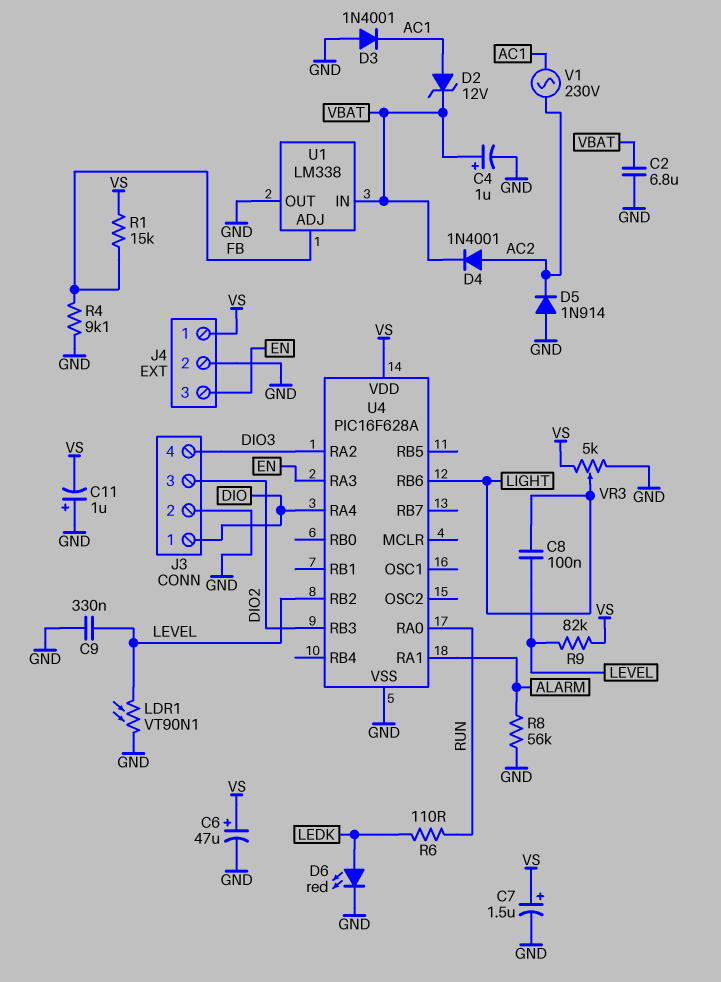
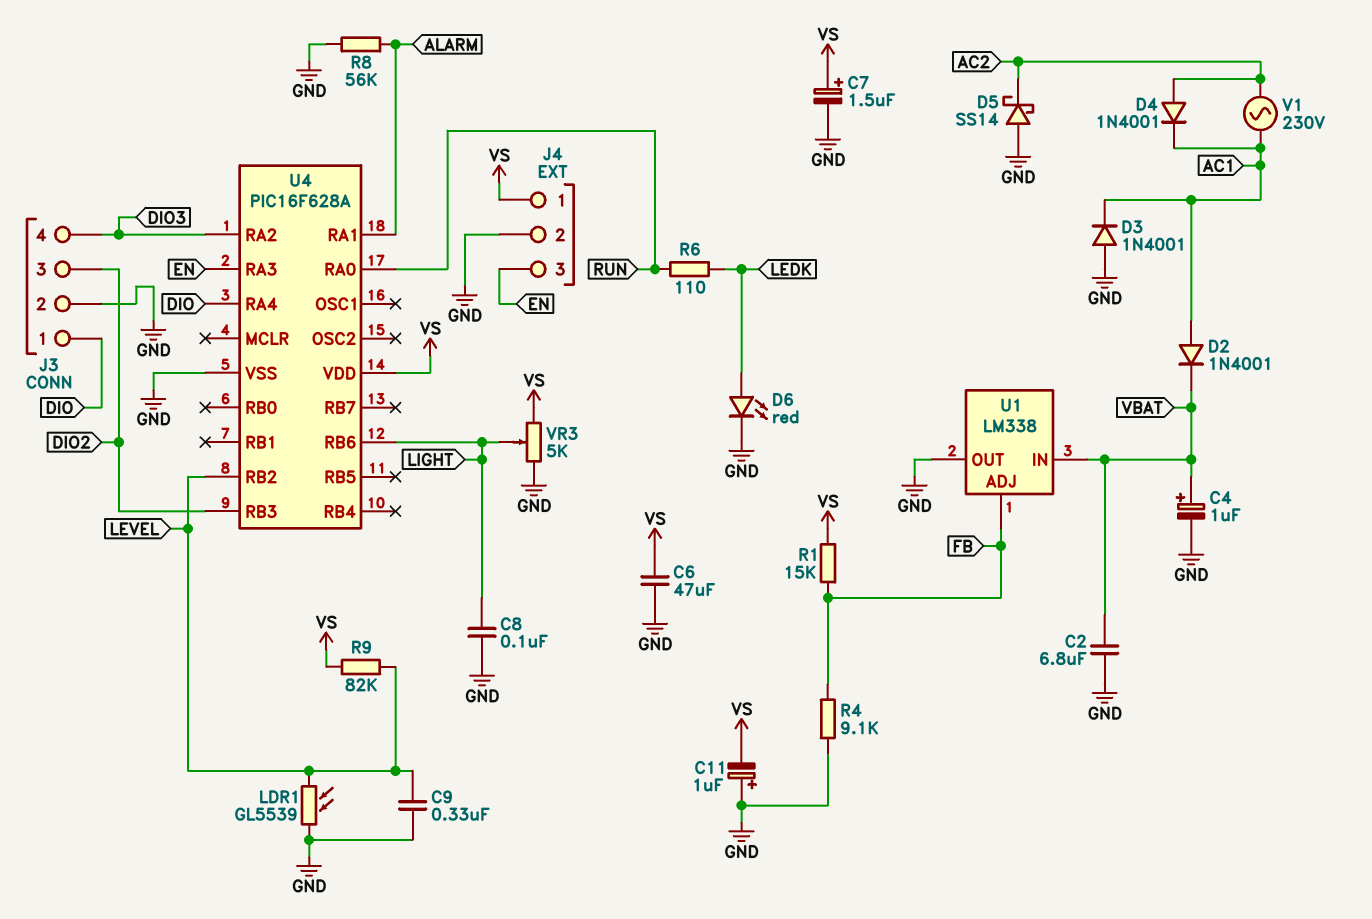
C6: 47uF (plus VS, minus GND) -> 47uF (GND, VS)
C8: 100nF (LEVEL, LIGHT) -> 100nF (GND, LIGHT)
D2: zener 12V (A AC1, K VBAT) -> diode 1N4001 (A AC1, K VBAT)
D4: diode 1N4001 (A AC2, K VBAT) -> diode 1N4001 (A AC2, K AC1)
D5: diode 1N914 (A GND, K AC2) -> schottky SS14 (A GND, K AC2)
LDR1: VT90N1 (GND, LEVEL) -> GL5539 (GND, LEVEL)

